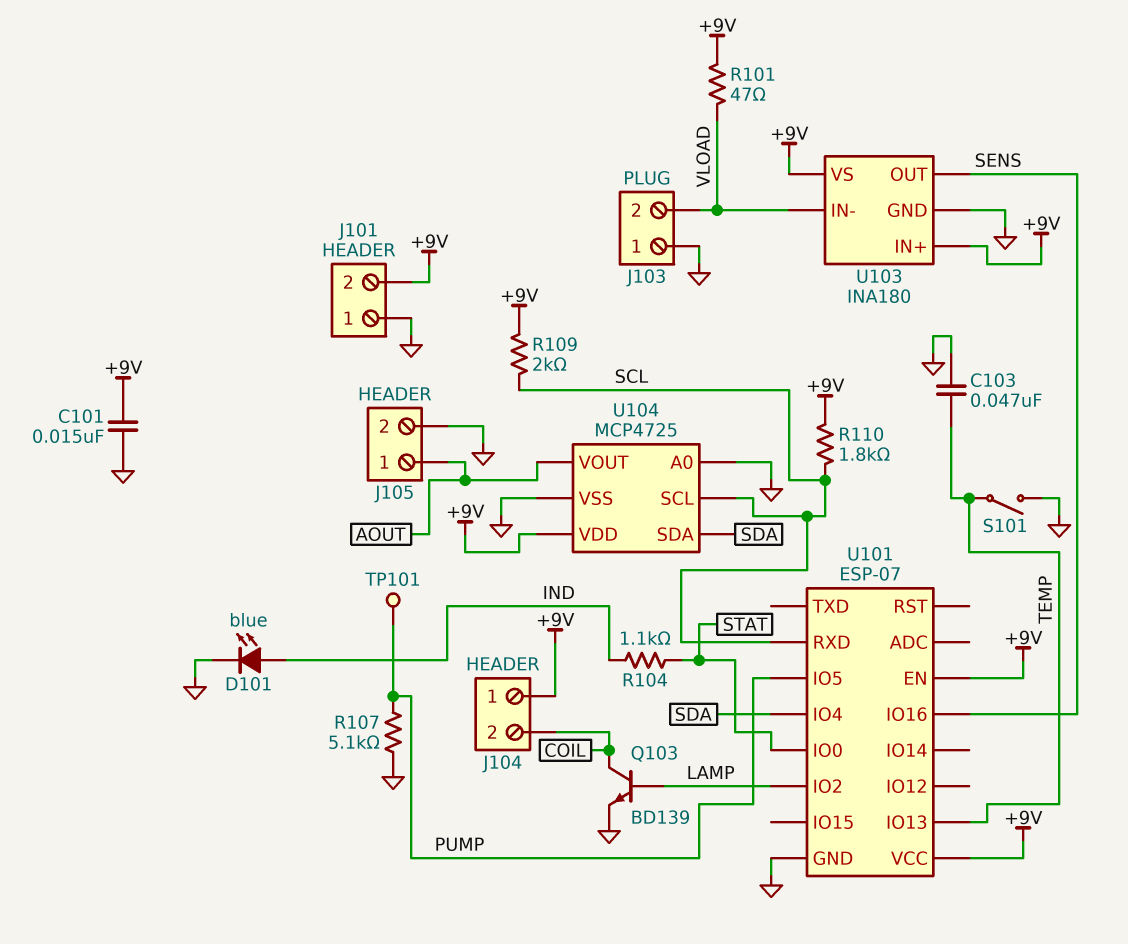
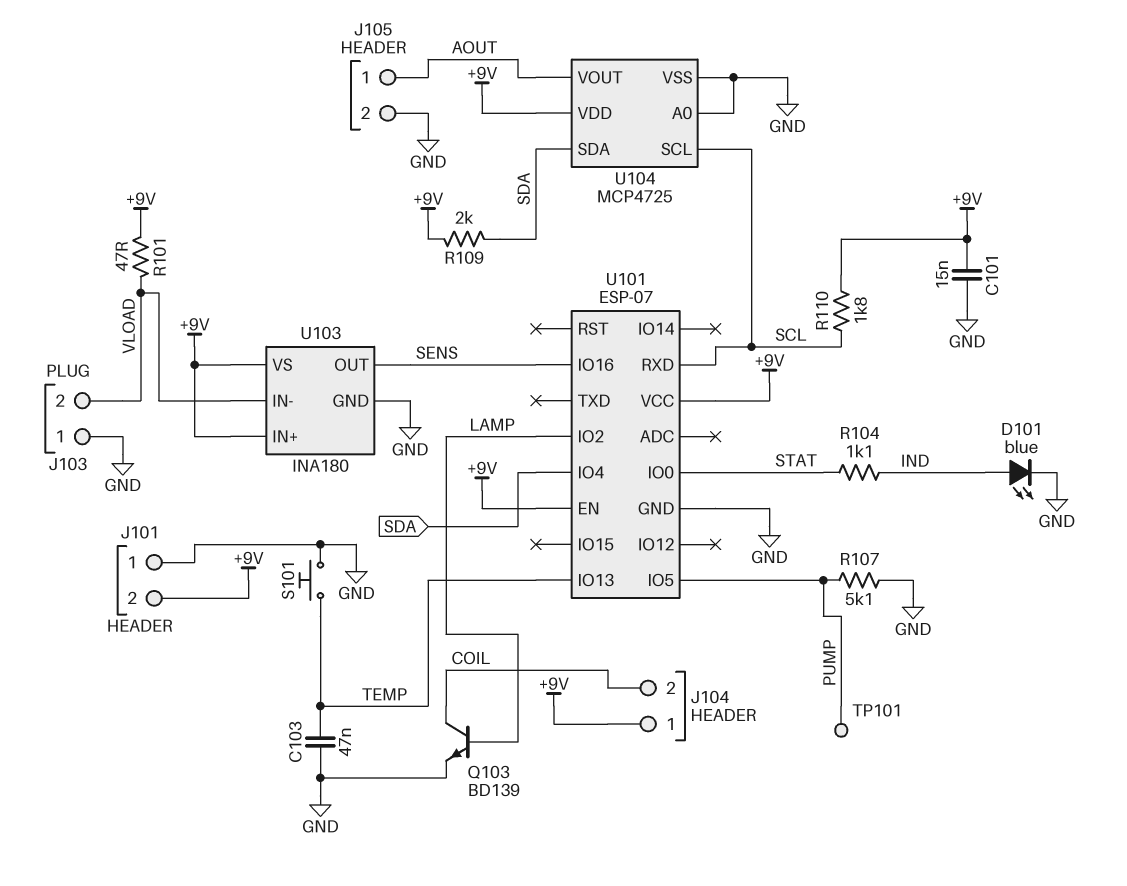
R109: 2k (+9V, SCL) -> 2k (+9V, SDA)
S101: switch (GND, TEMP) -> button (GND, TEMP)

